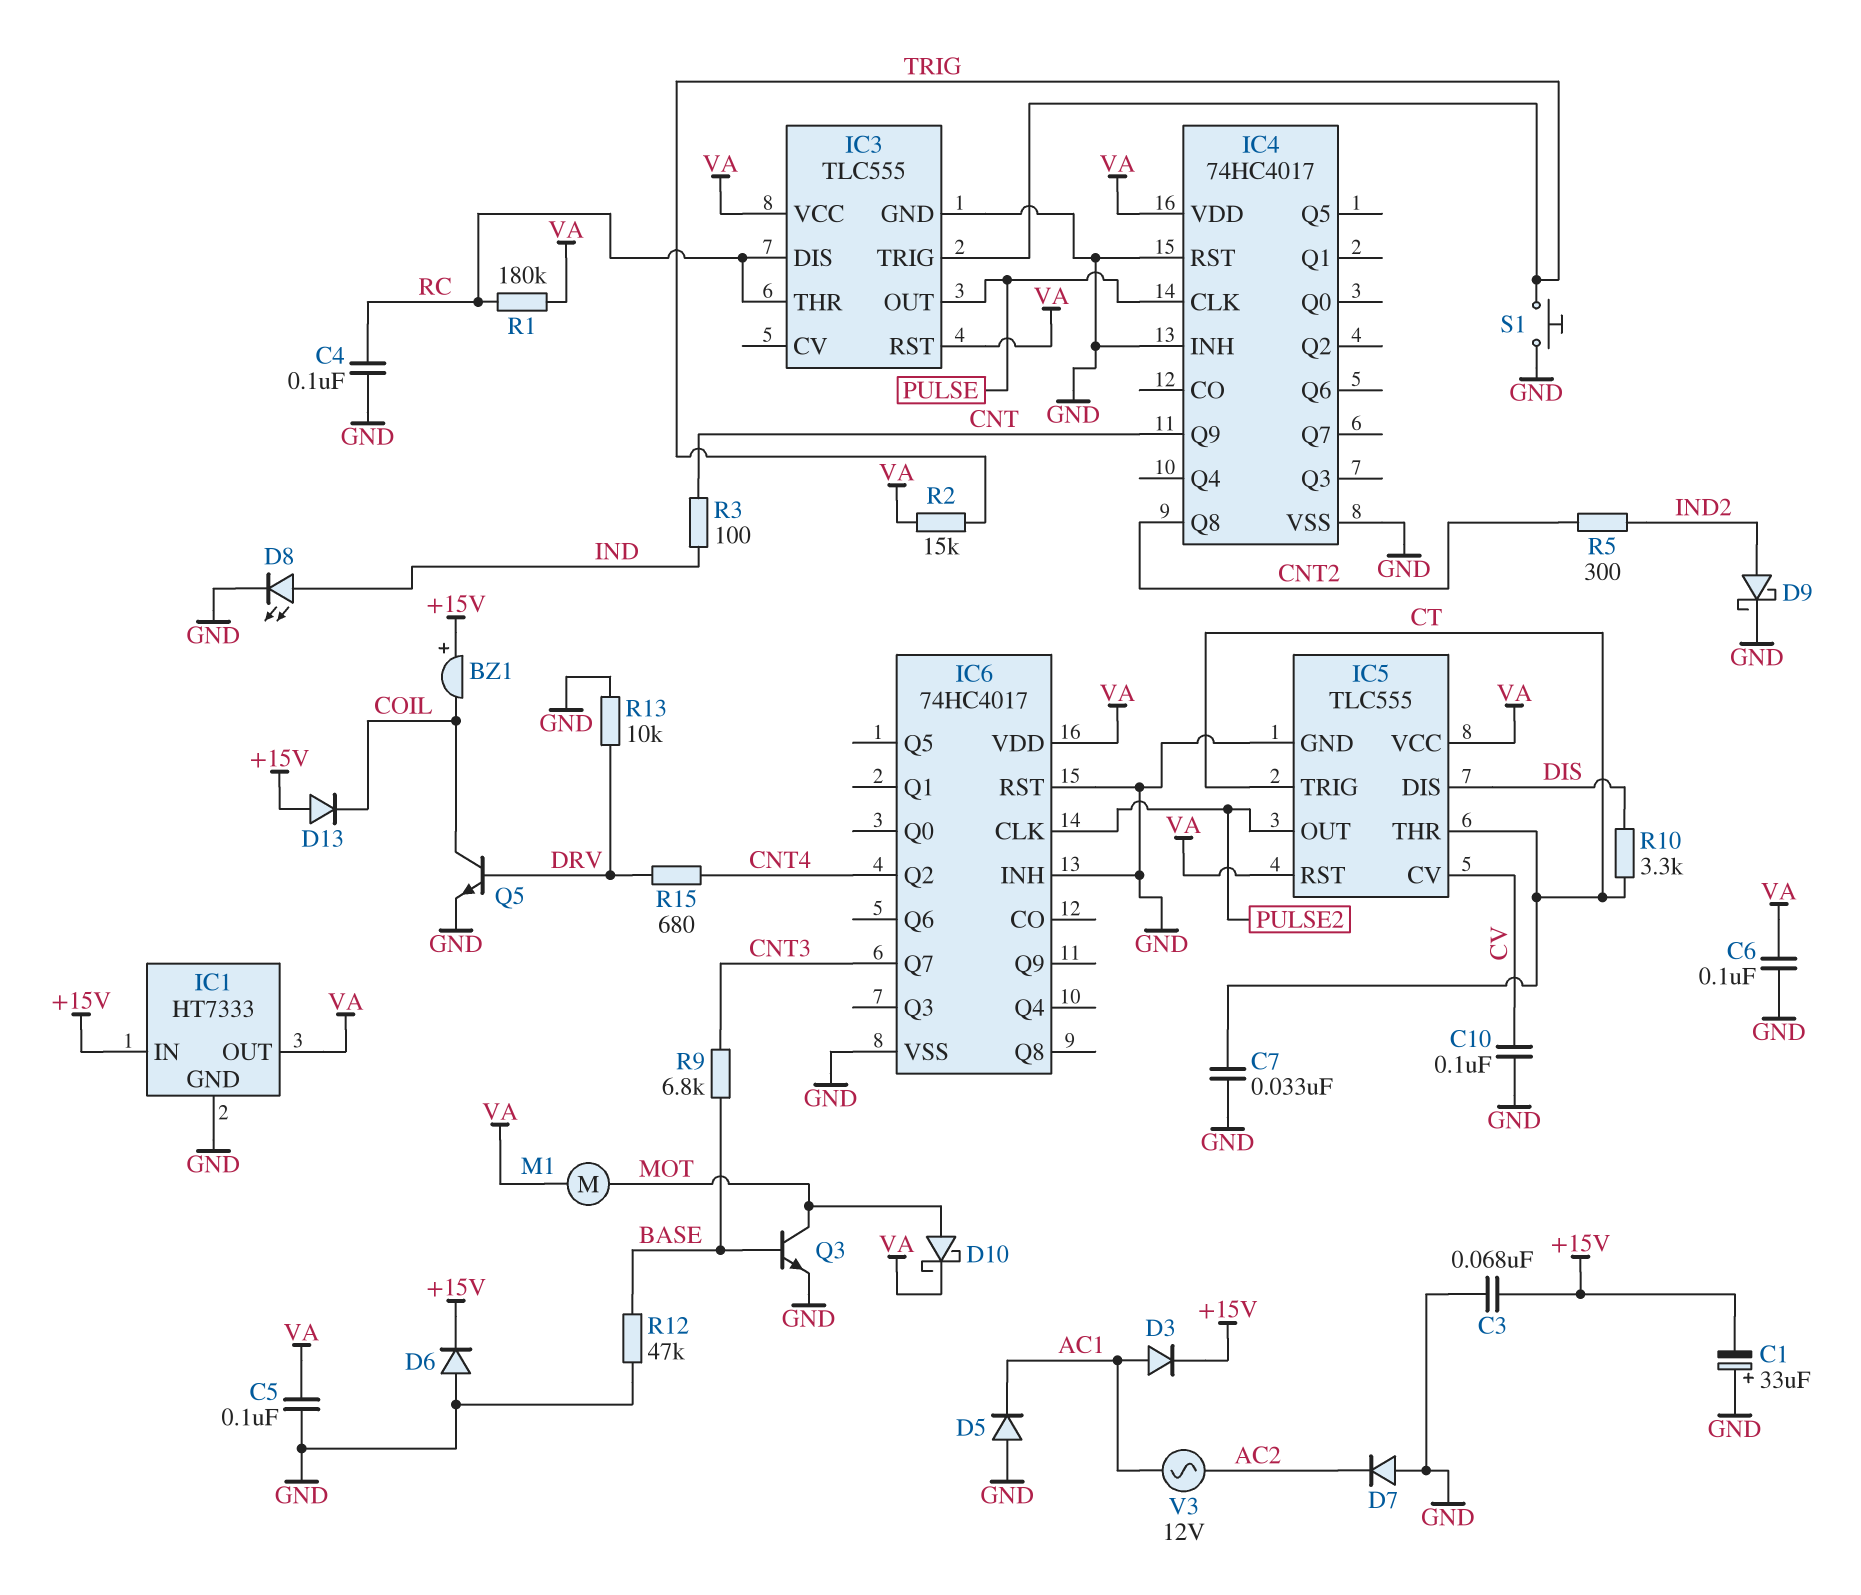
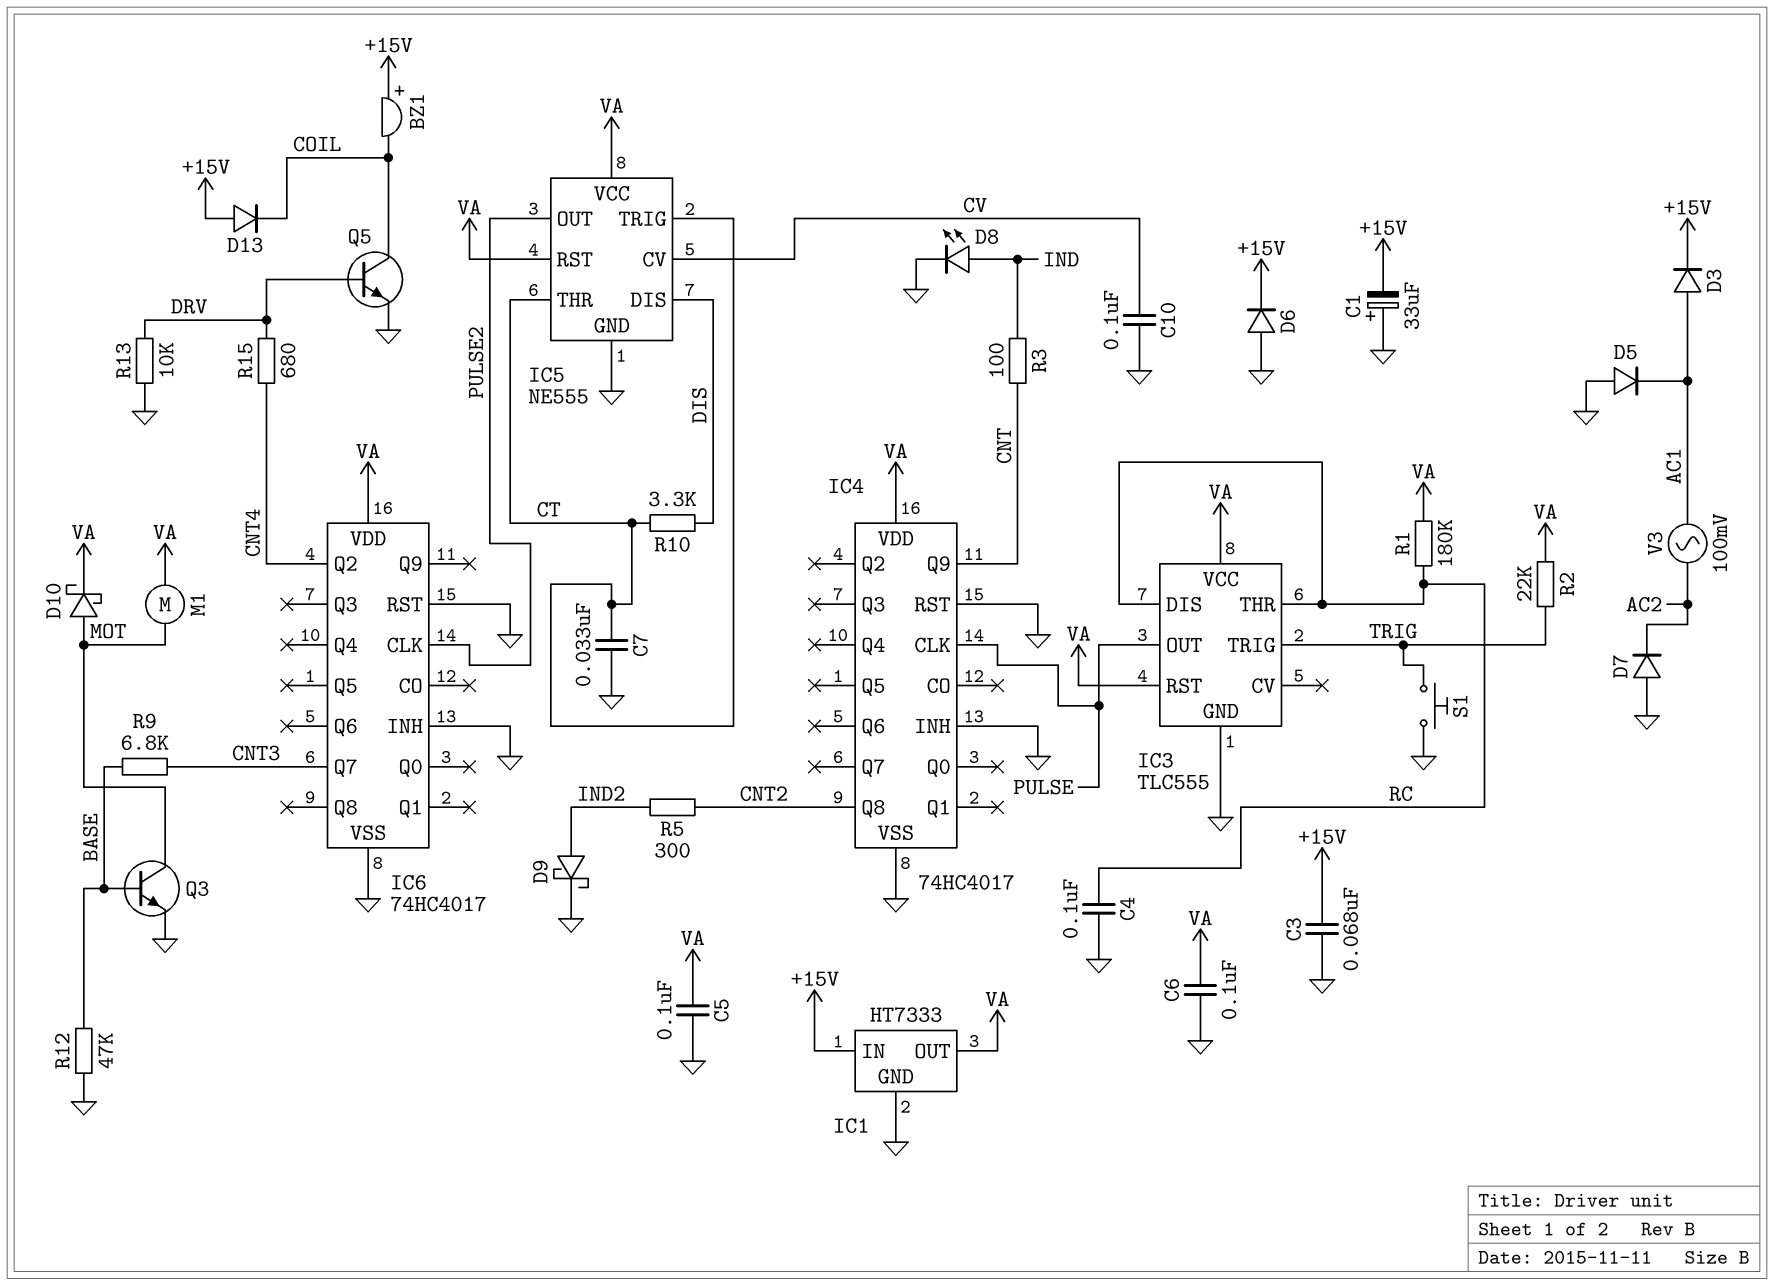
IC5: TLC555 -> NE555
R2: 15k (TRIG, VA) -> 22k (TRIG, VA)
V3: AC 12V (AC1, AC2) -> AC 100mV (AC1, AC2)

